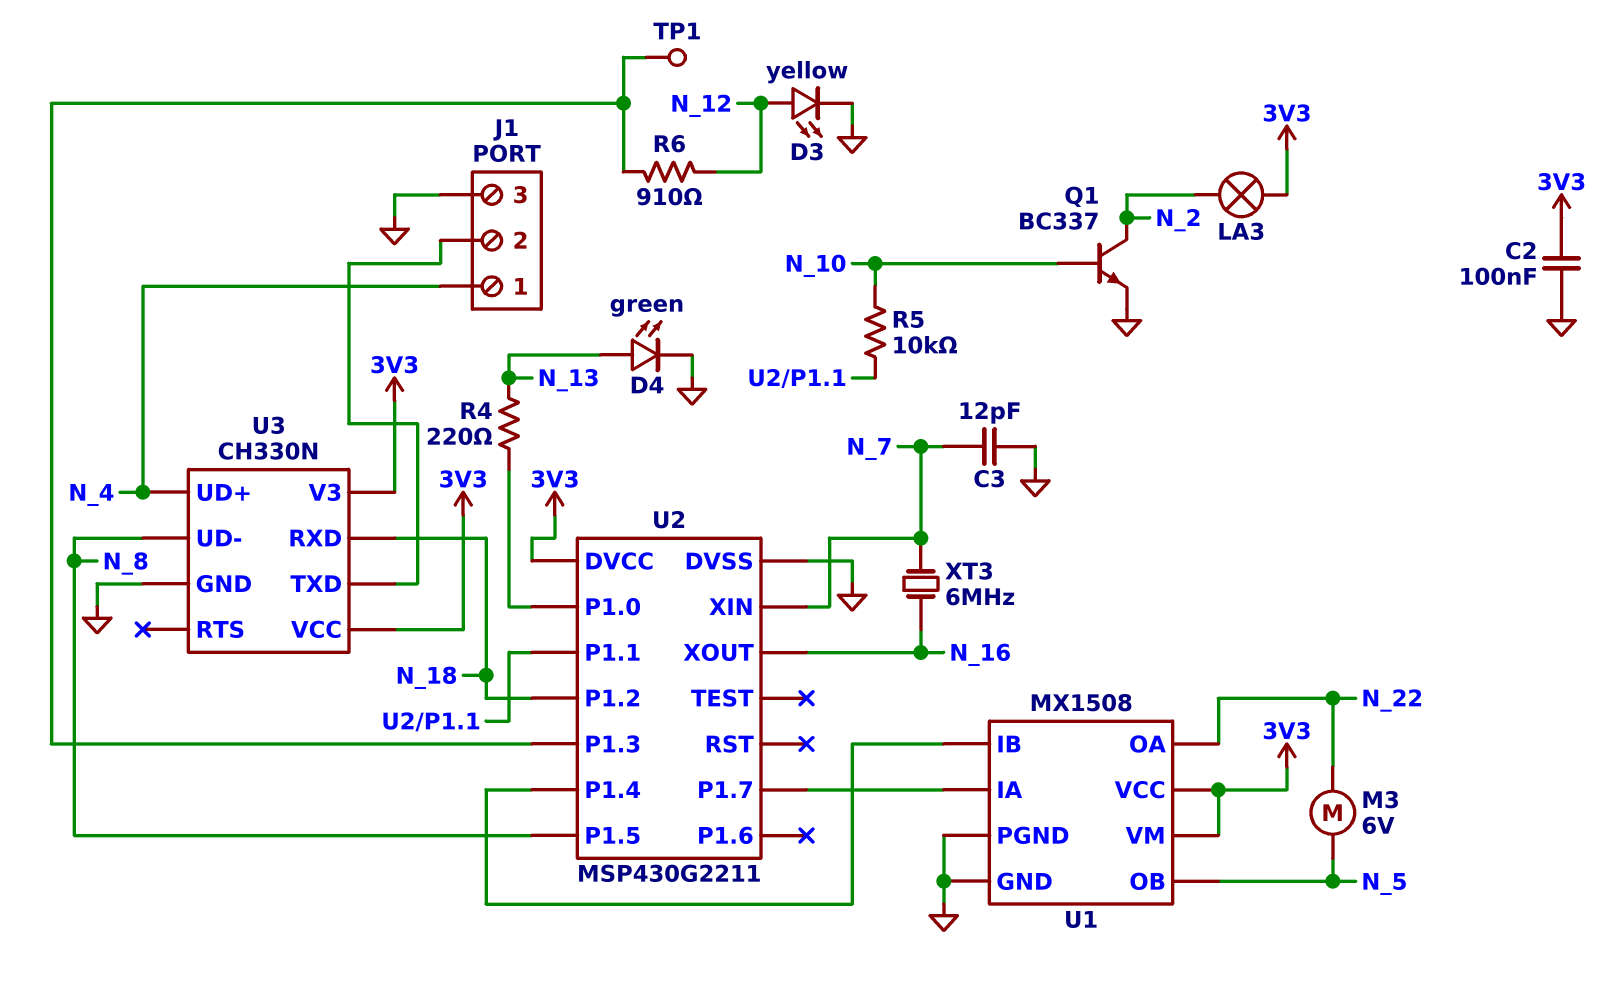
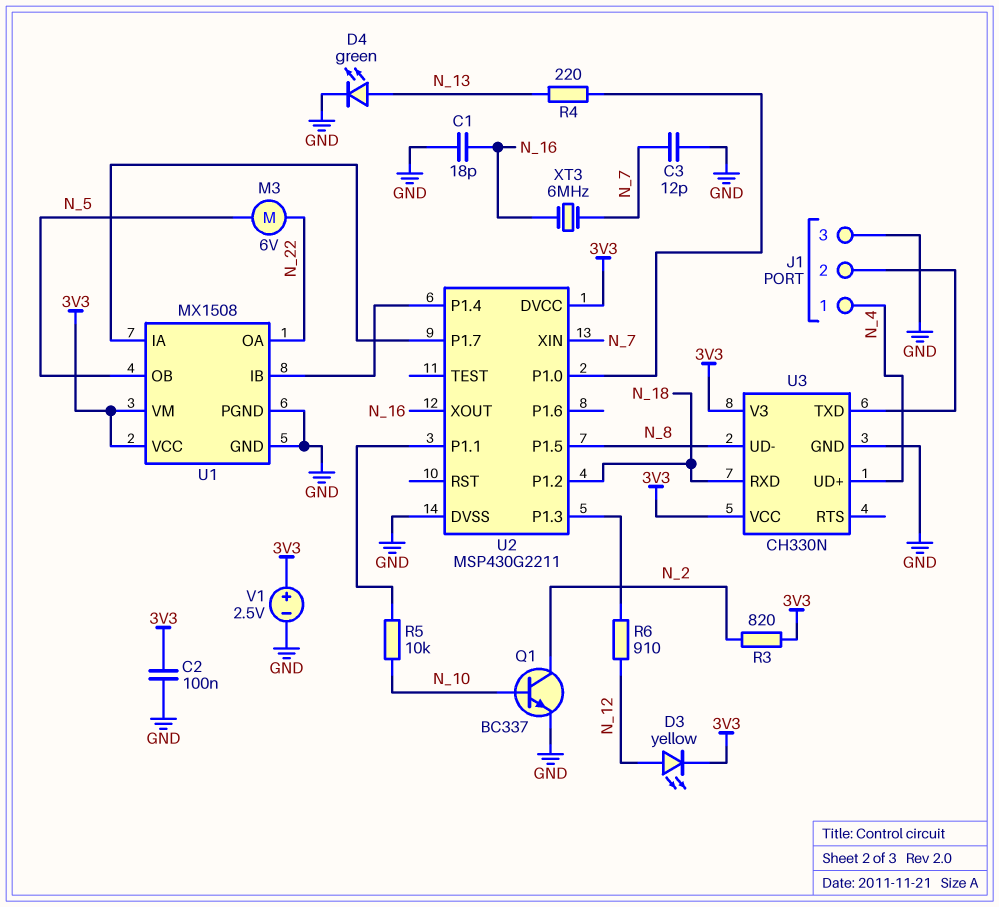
C1: none -> 18pF (GND, N_16)
D3: LED yellow (A N_12, K GND) -> LED yellow (A N_12, K 3V3)
LA3: lamp (3V3, N_2) -> none
R3: none -> 820 (3V3, N_2)
TP1: test point (U2/P1.3) -> none
V1: none -> 2.5V (plus 3V3, minus GND)

